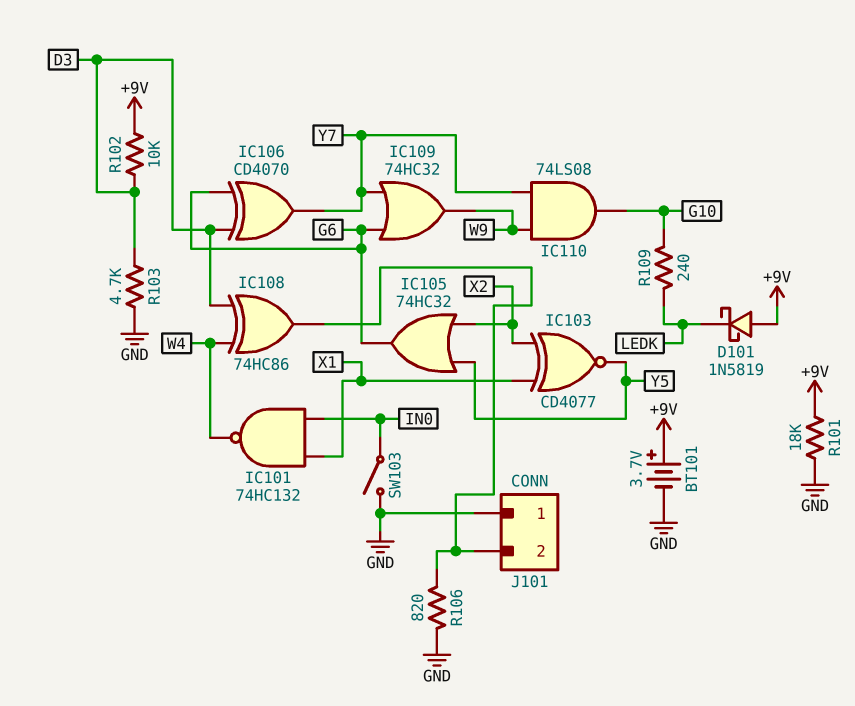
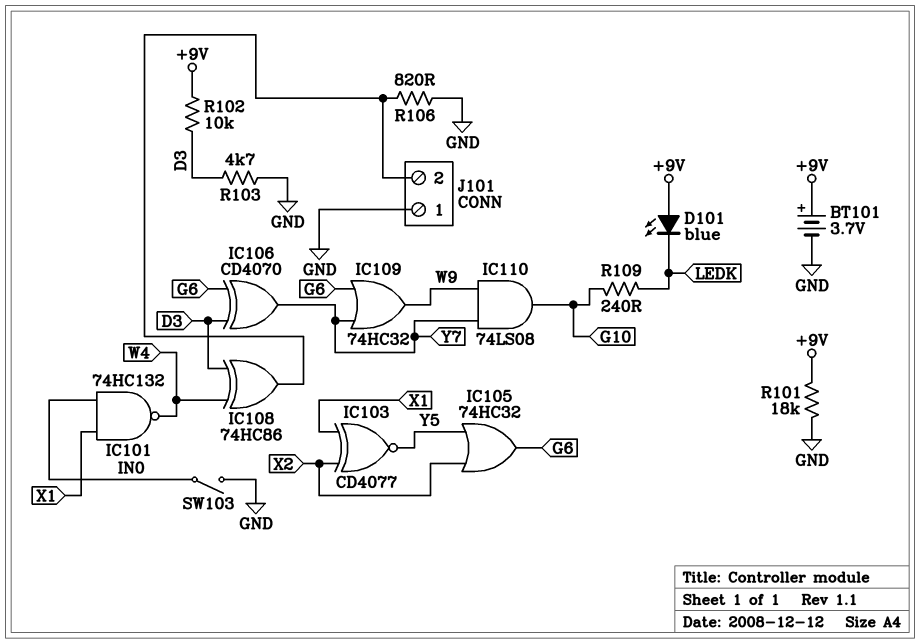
D101: schottky 1N5819 (A +9V, K LEDK) -> LED blue (A +9V, K LEDK)

